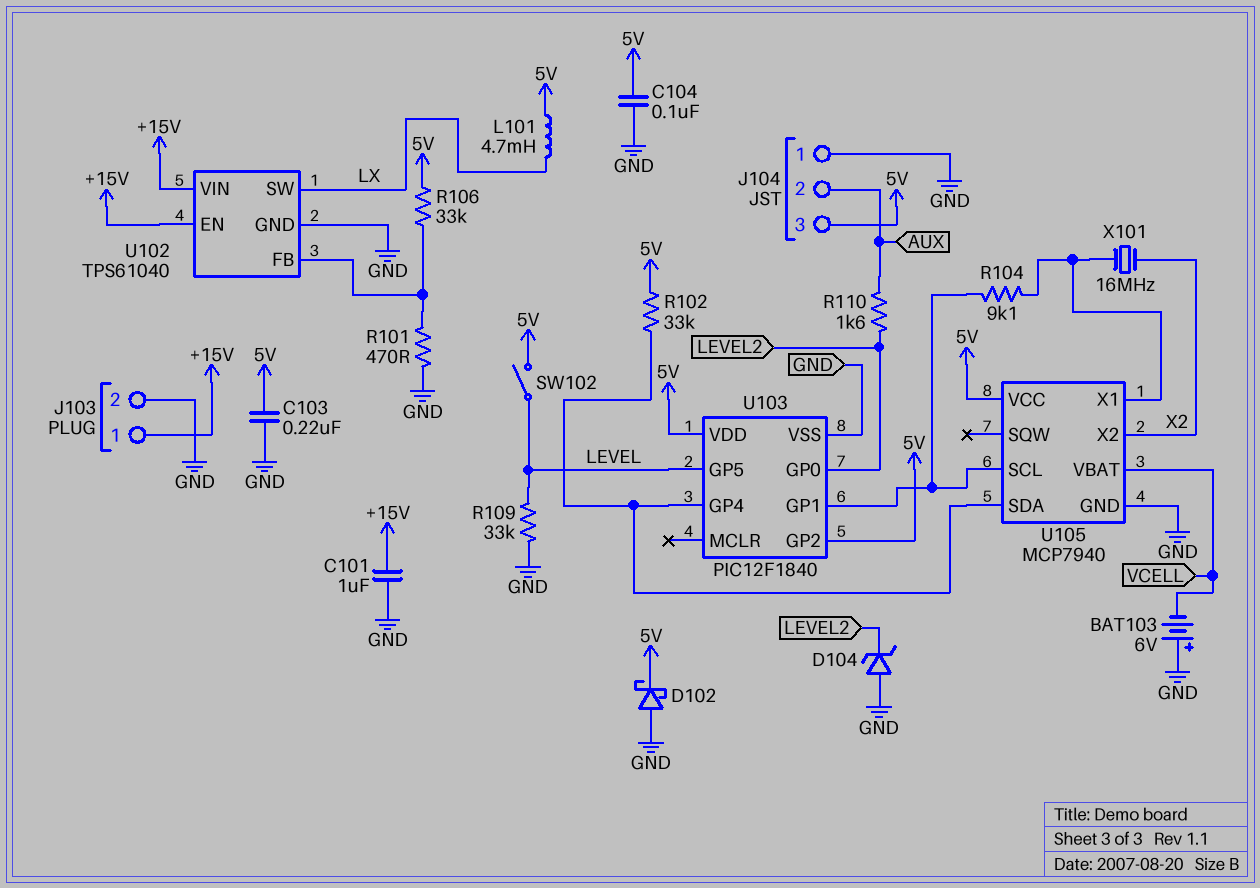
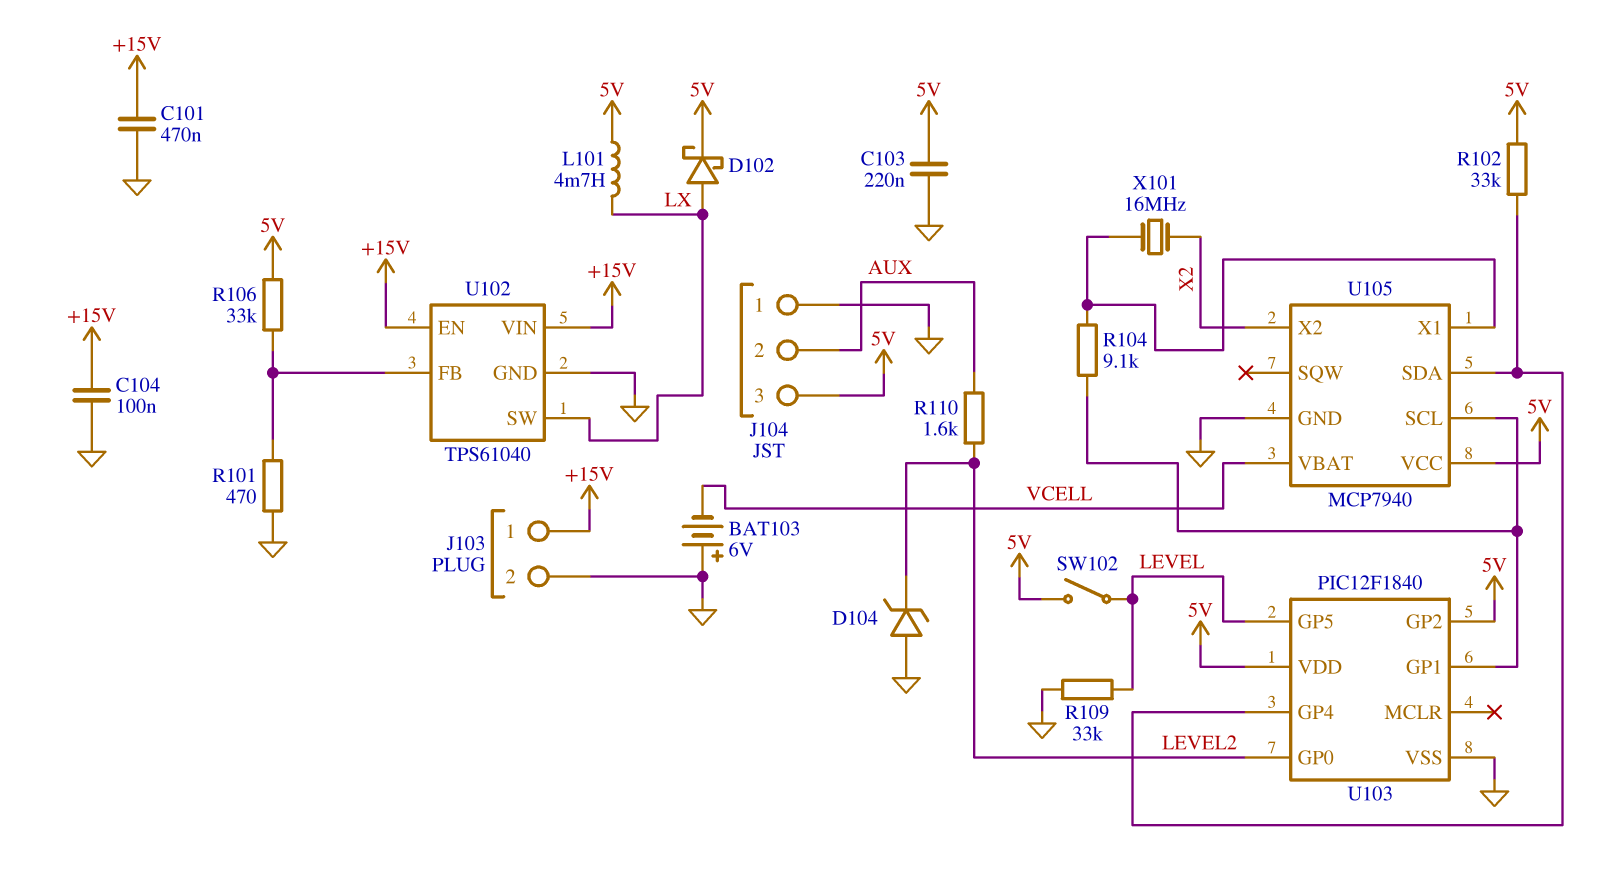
C101: 1uF (+15V, GND) -> 470nF (+15V, GND)
C104: 100nF (5V, GND) -> 100nF (+15V, GND)
D102: schottky (A GND, K 5V) -> schottky (A LX, K 5V)

